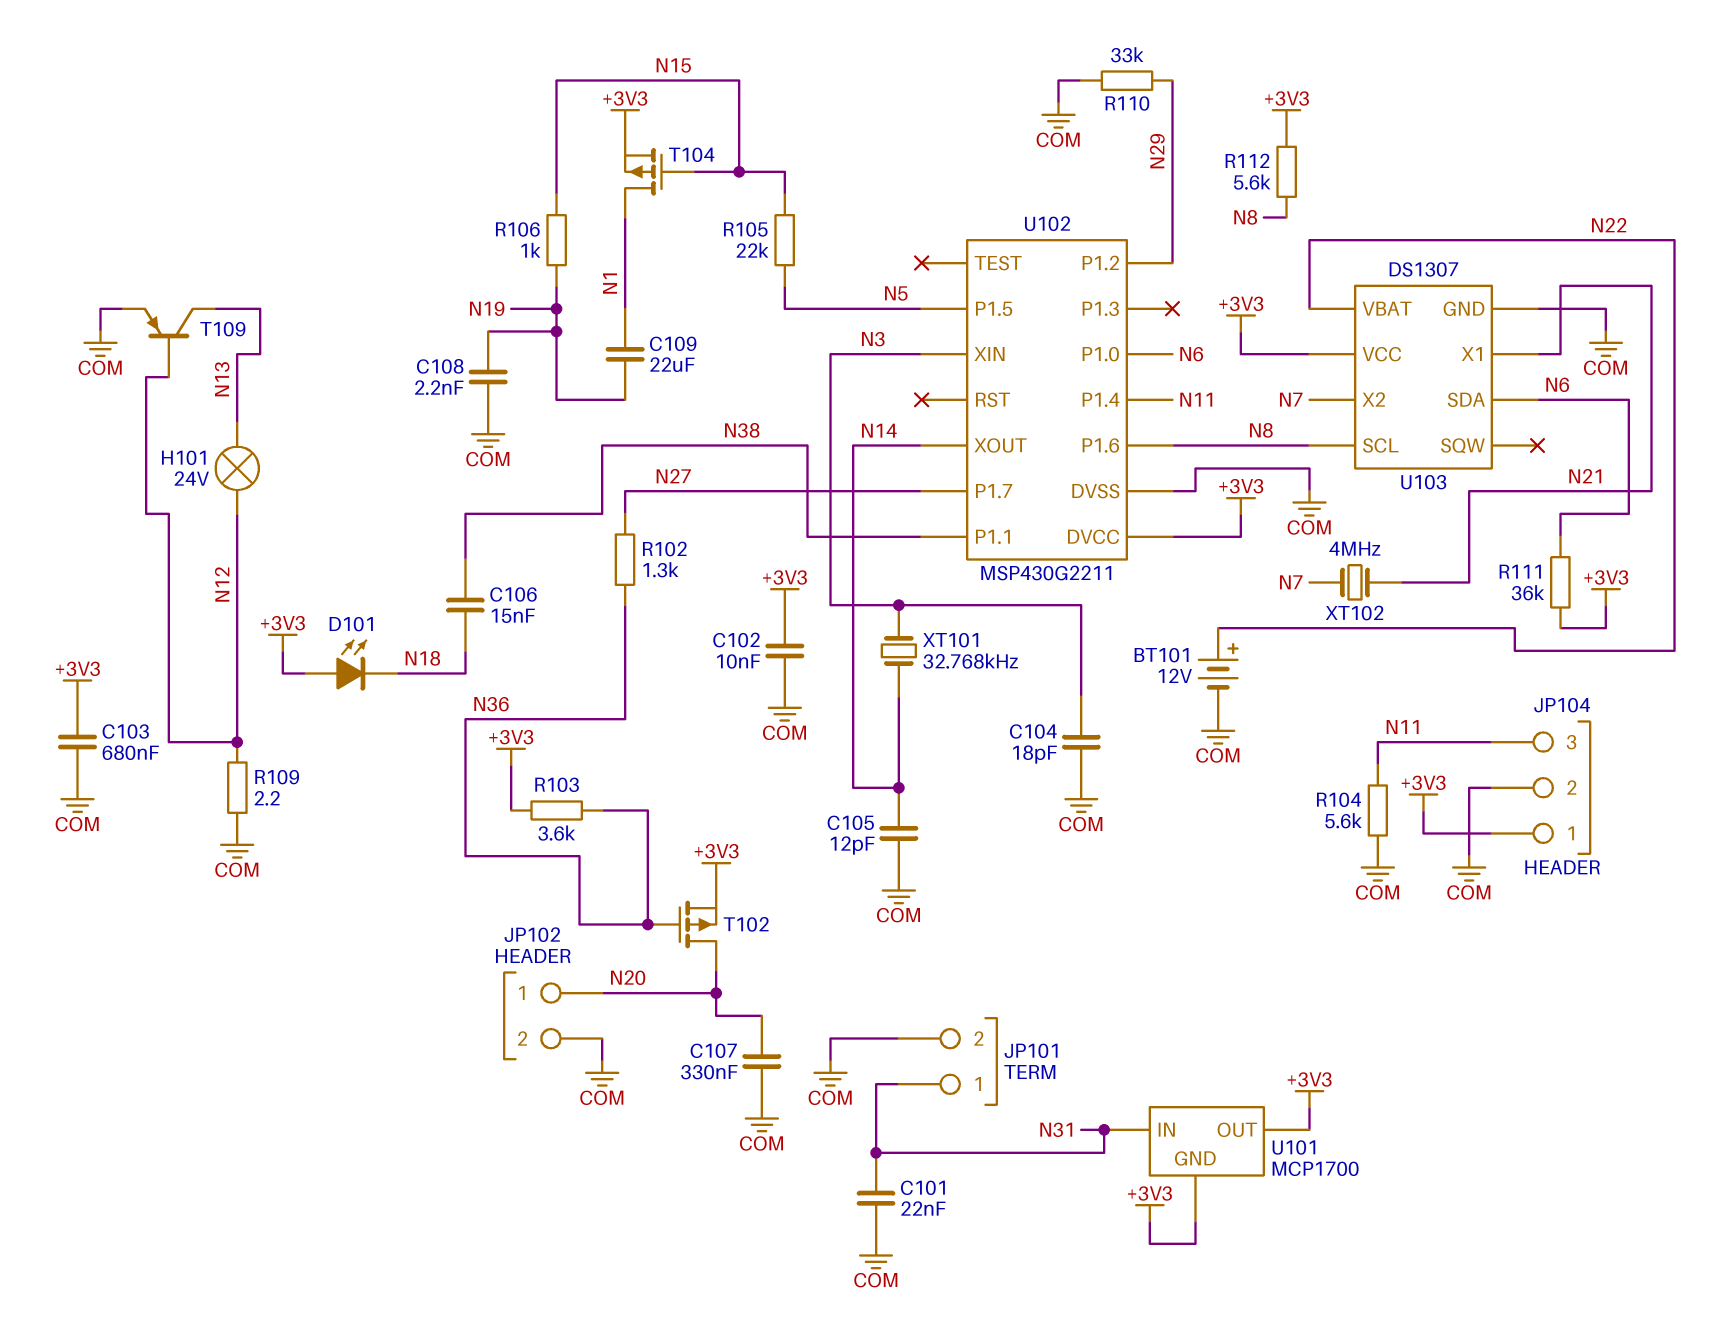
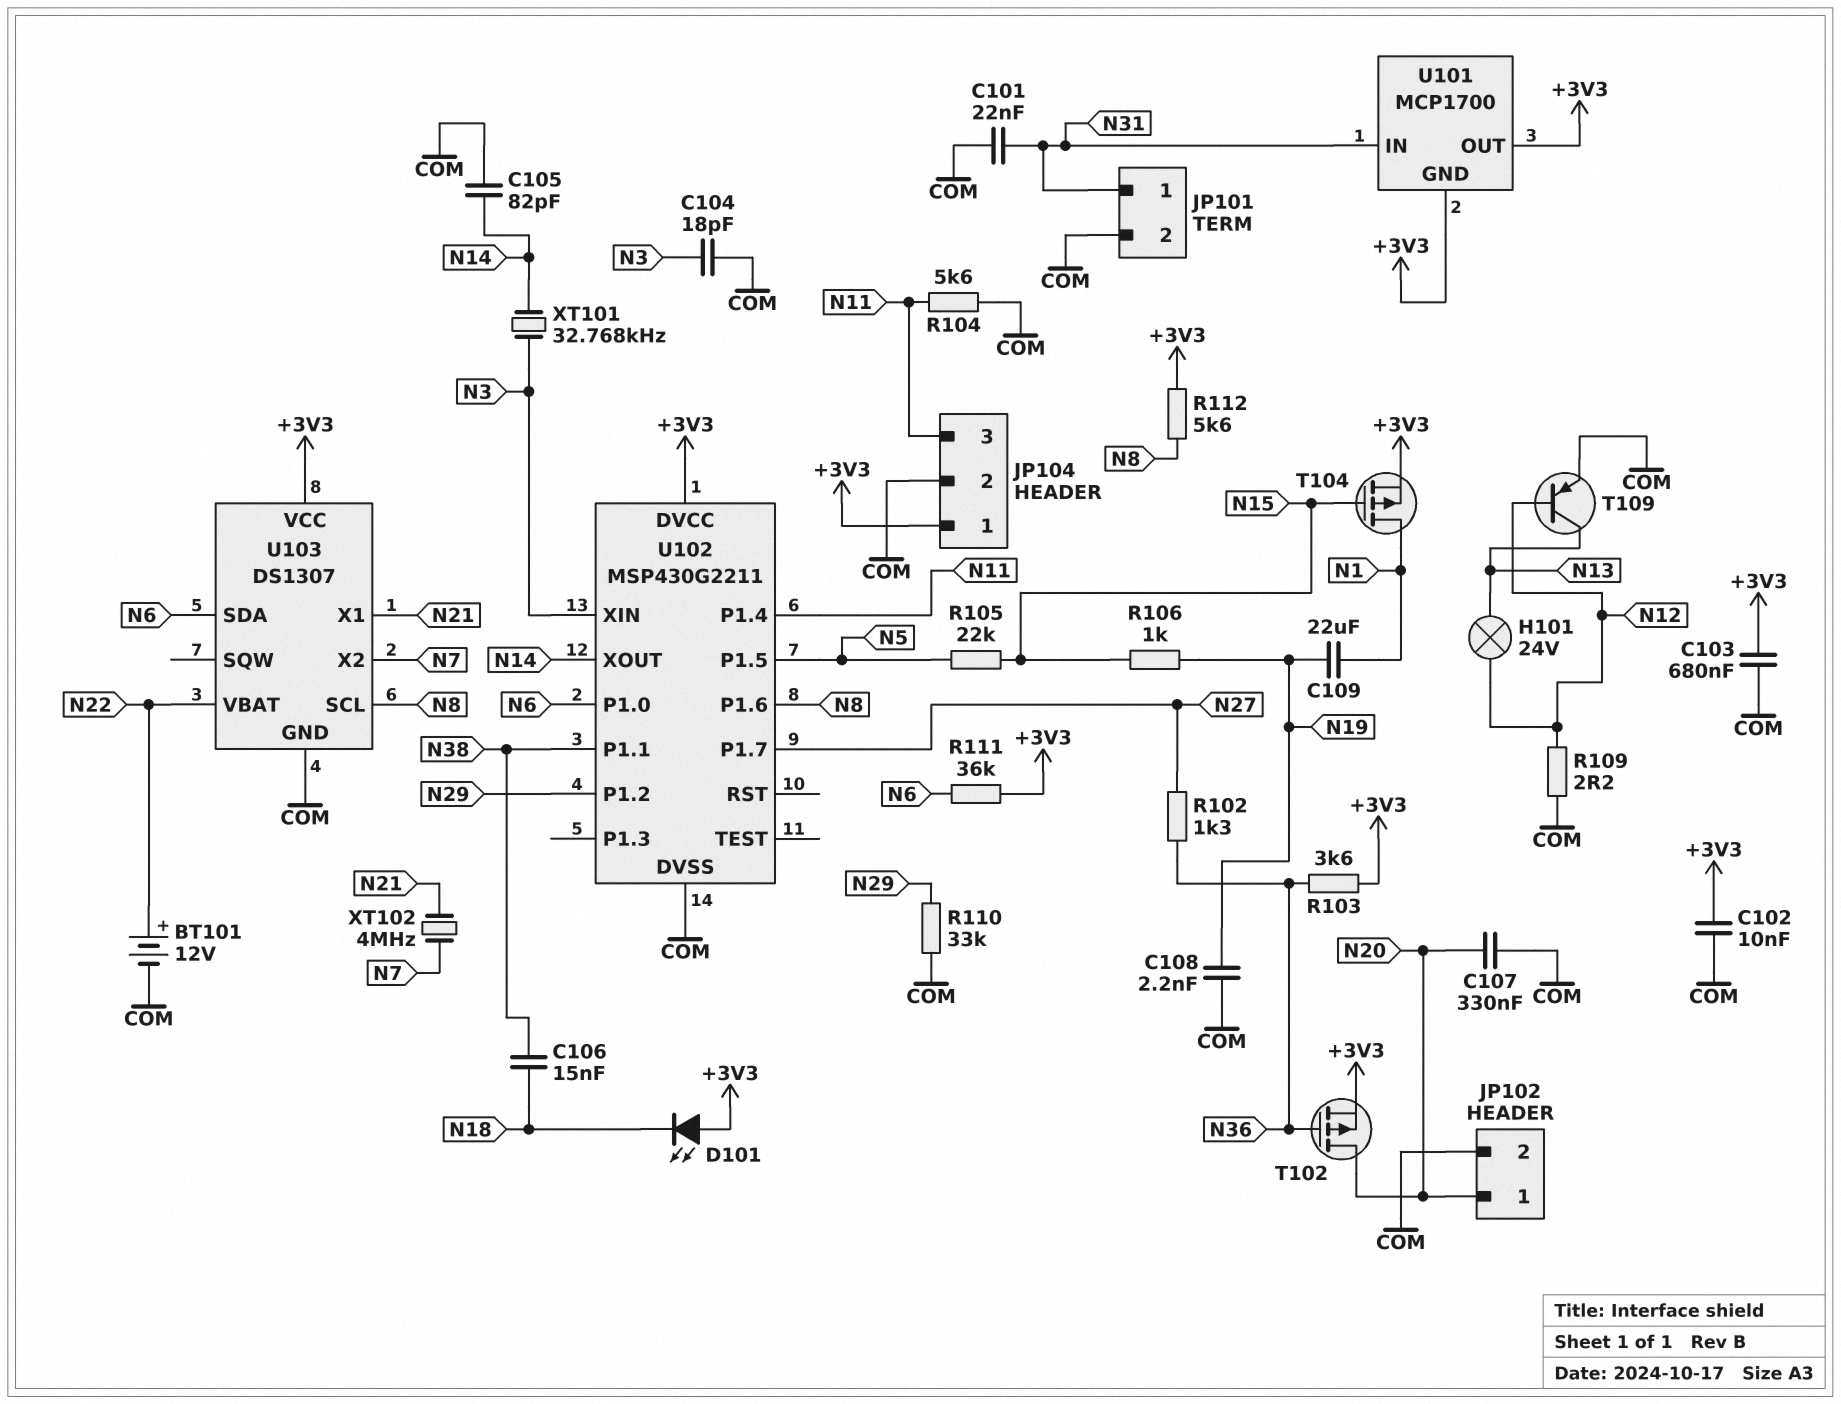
C105: 12pF (COM, N14) -> 82pF (COM, N14)

